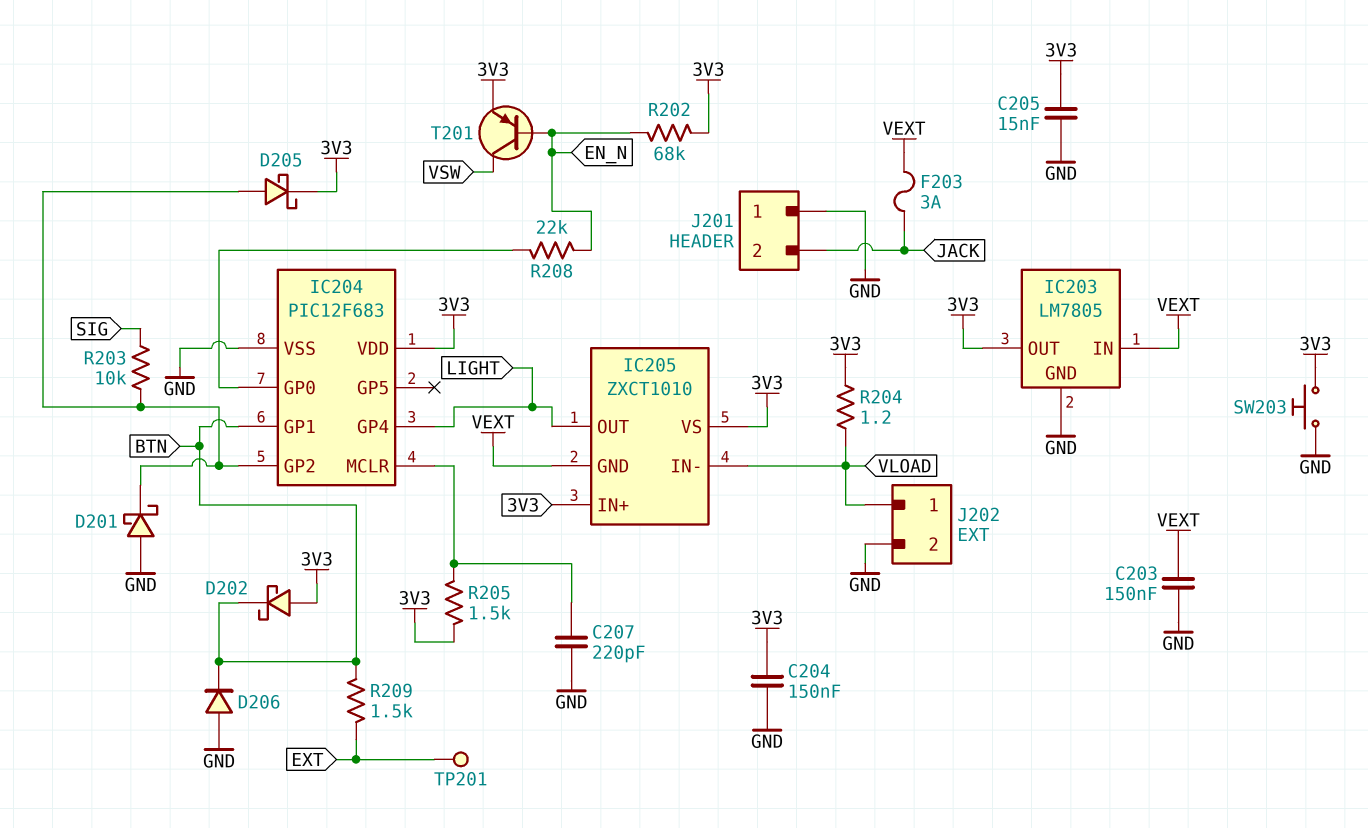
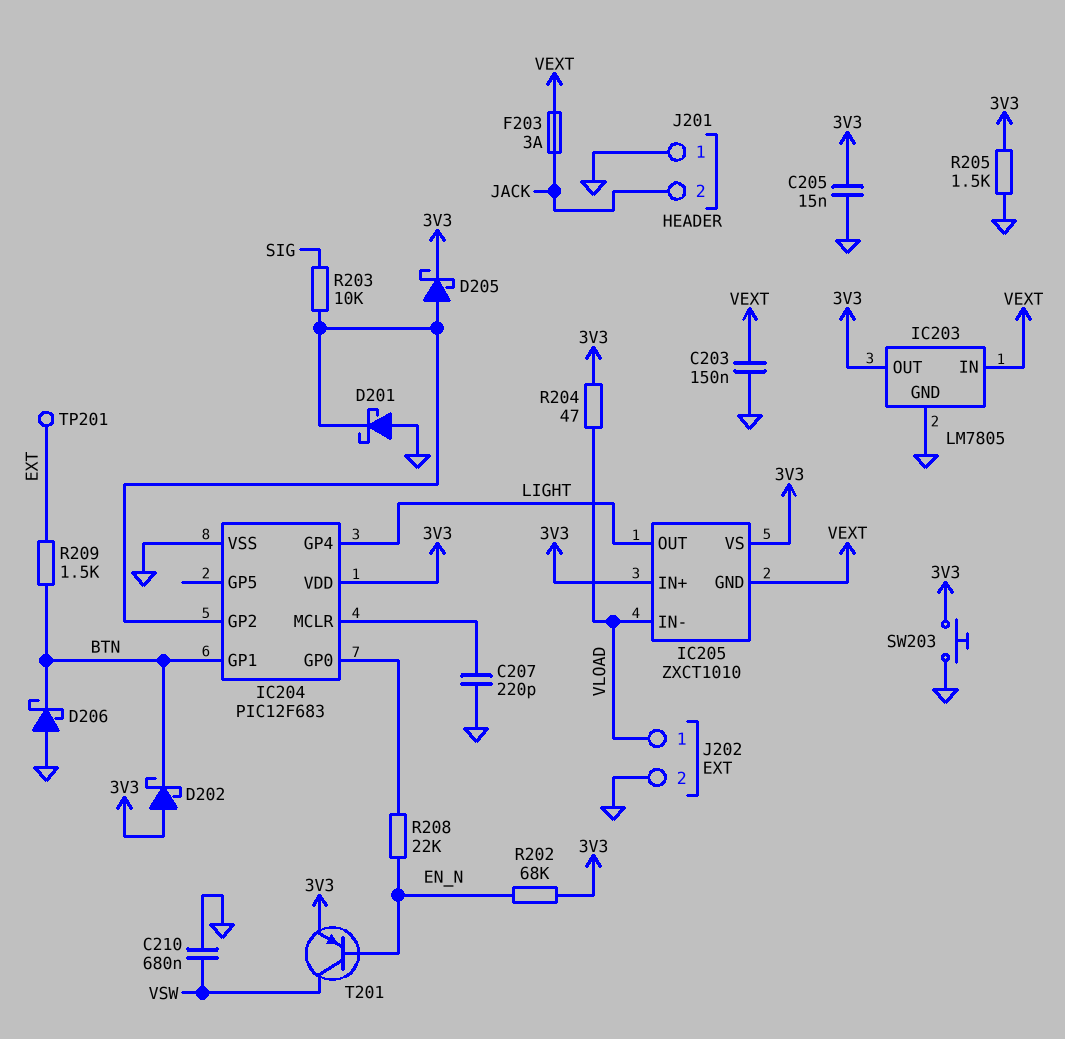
C204: 150nF (3V3, GND) -> none
C210: none -> 680nF (GND, VSW)
D206: diode (A GND, K BTN) -> schottky (A GND, K BTN)
R204: 1.2 (3V3, VLOAD) -> 47 (3V3, VLOAD)
R205: 1.5k (3V3, IC204/MCLR) -> 1.5k (3V3, GND)

